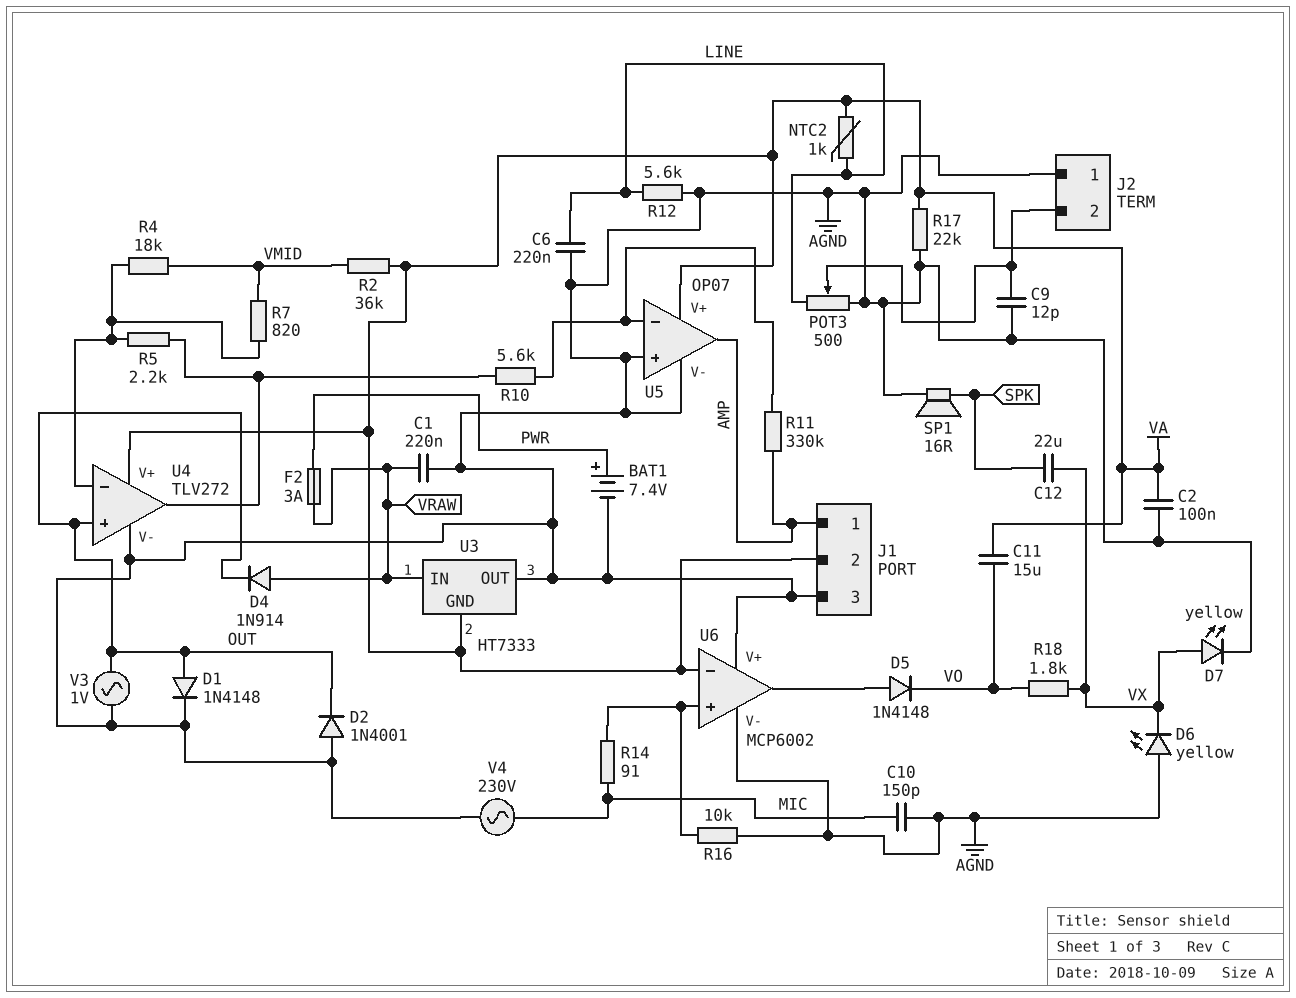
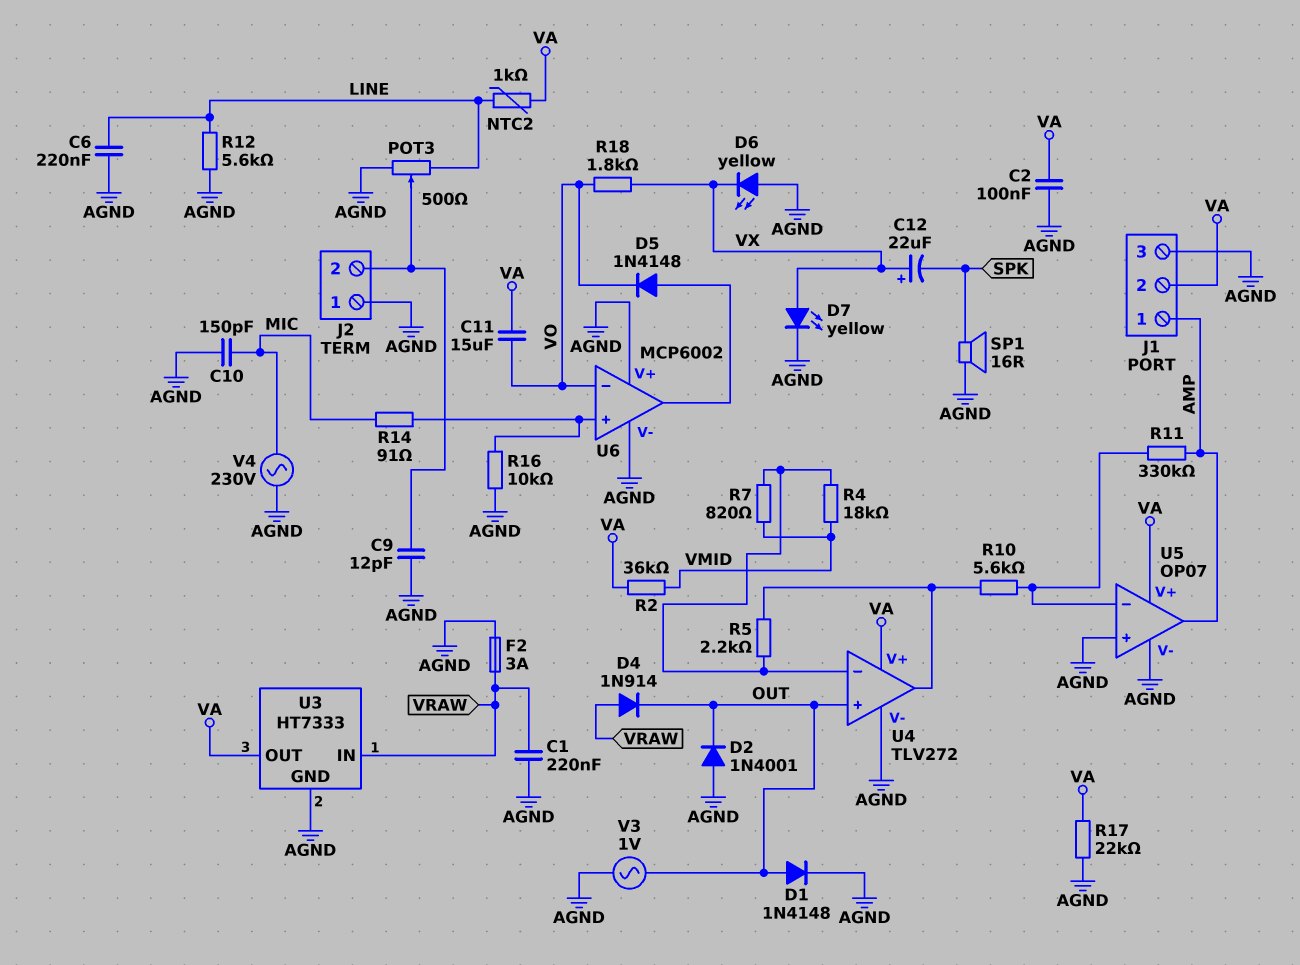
BAT1: 7.4V (plus PWR, minus AGND) -> none
C12: 22uF (SPK, VX) -> 22uF (plus VX, minus SPK)
F2: 3A (PWR, VRAW) -> 3A (AGND, VRAW)
U3 pin GND: VA -> AGND
U3 pin OUT: AGND -> VA
U6 pin in-: VA -> VO

